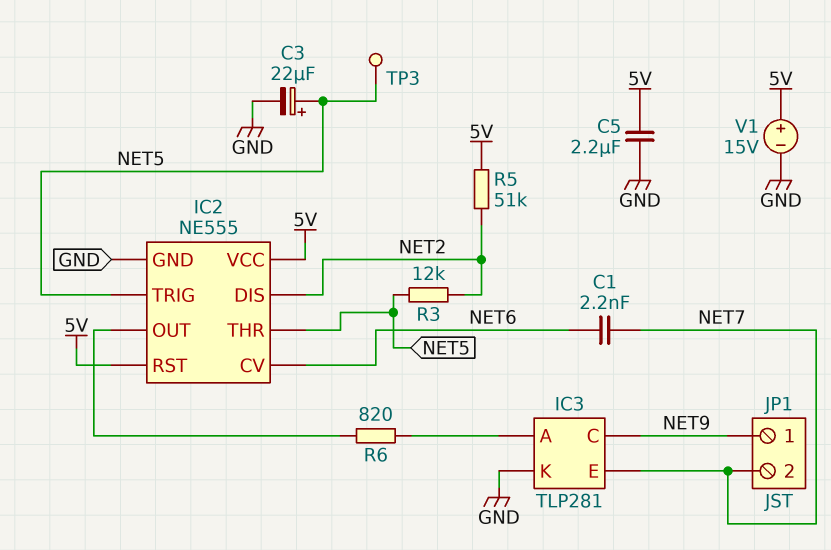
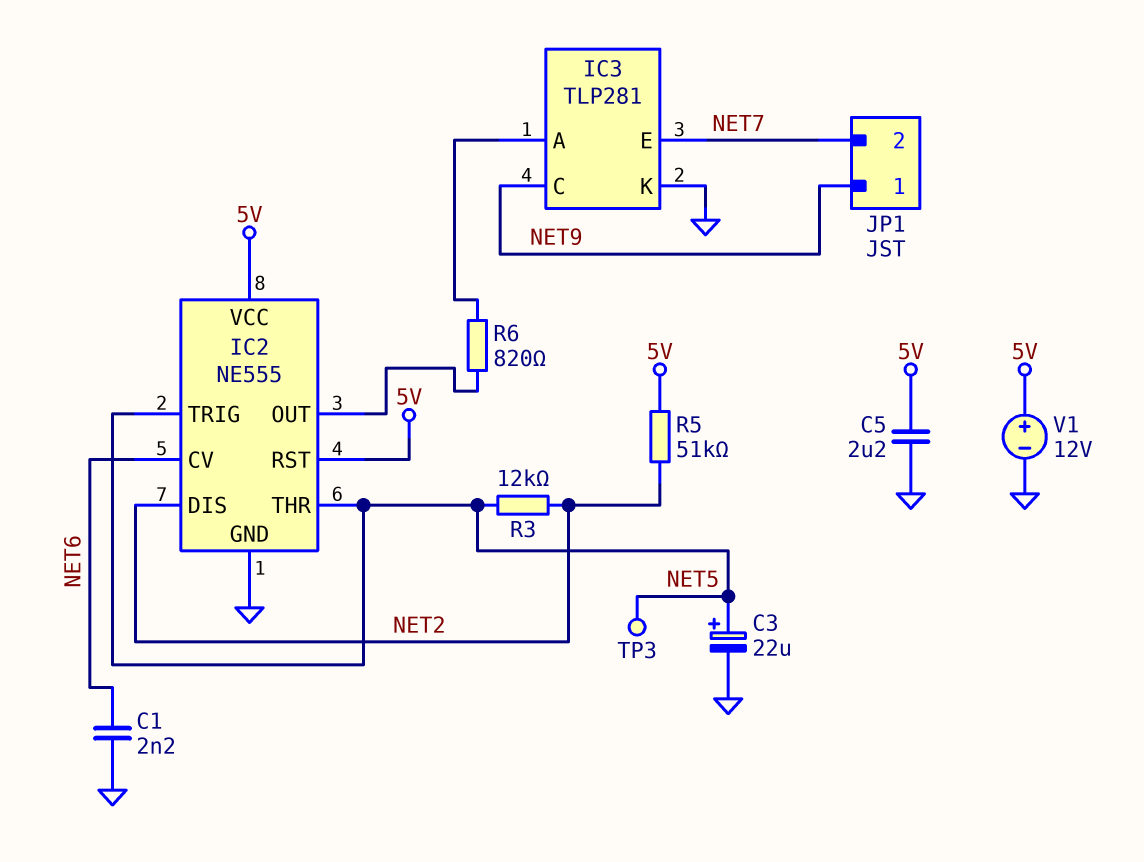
C1: 2.2nF (NET6, NET7) -> 2.2nF (GND, NET6)
V1: 15V (plus 5V, minus GND) -> 12V (plus 5V, minus GND)

